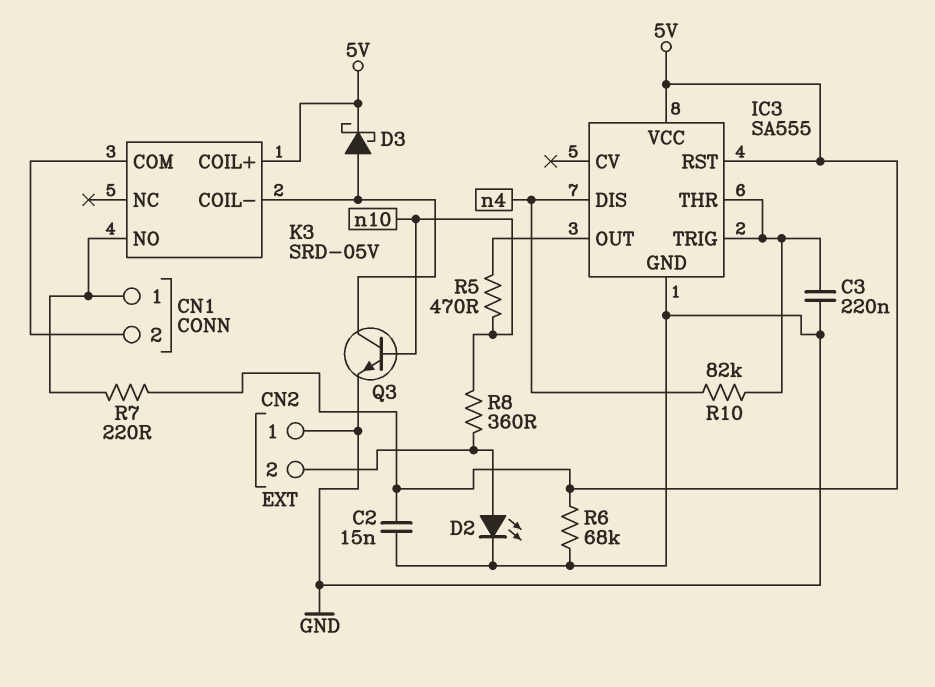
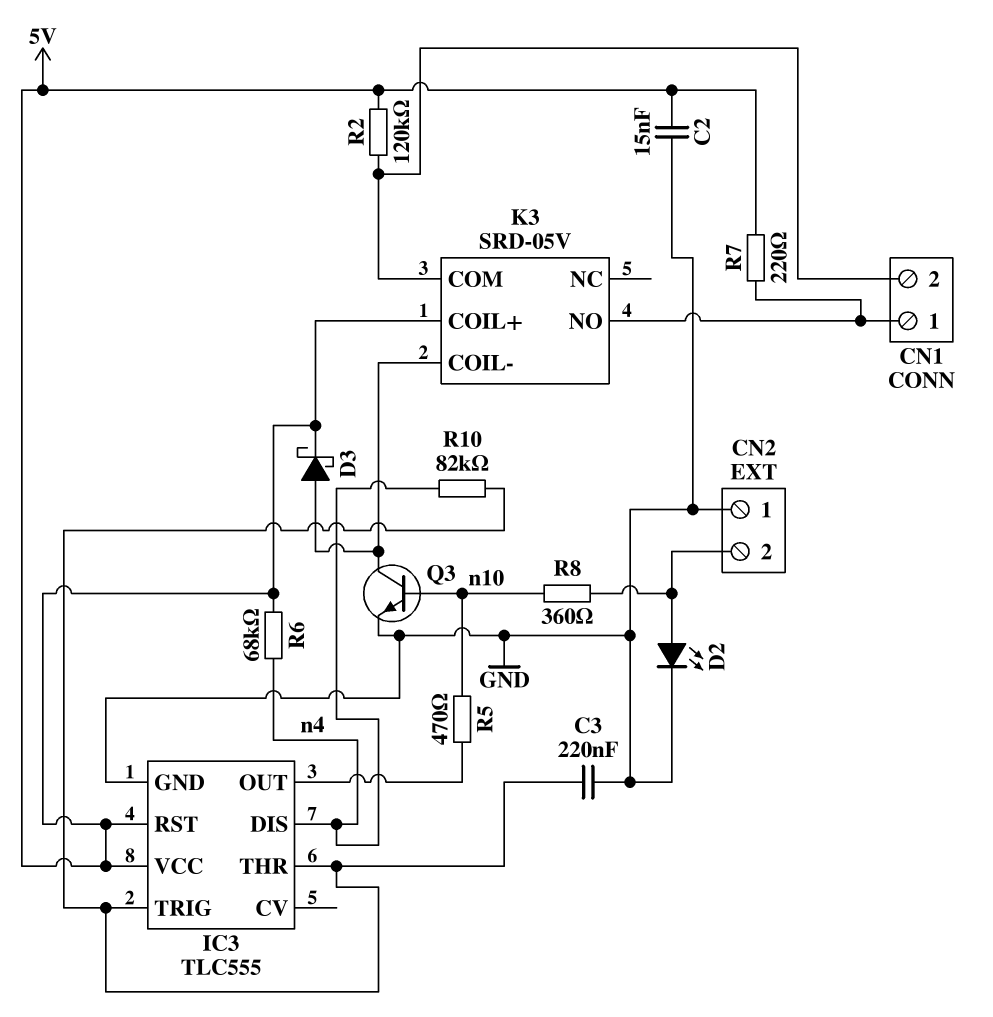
IC3: SA555 -> TLC555
R2: none -> 120k (5V, CN1/2)
R6: 68k (5V, GND) -> 68k (5V, n4)

